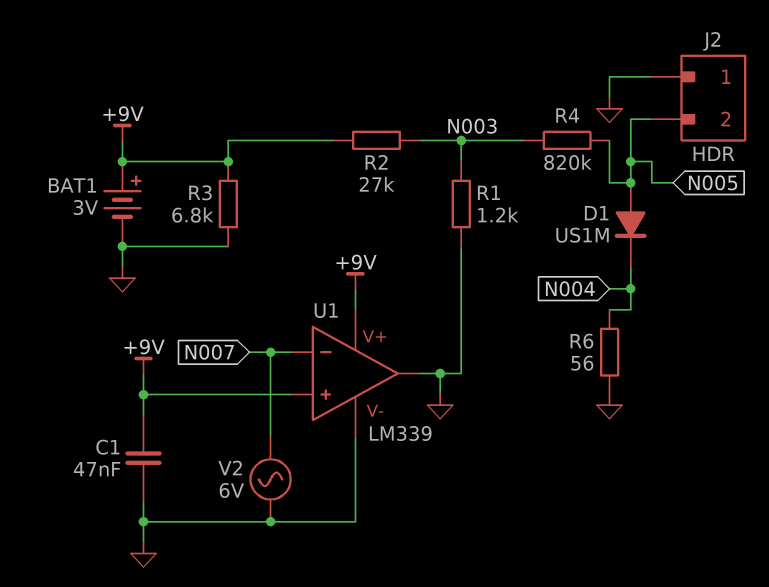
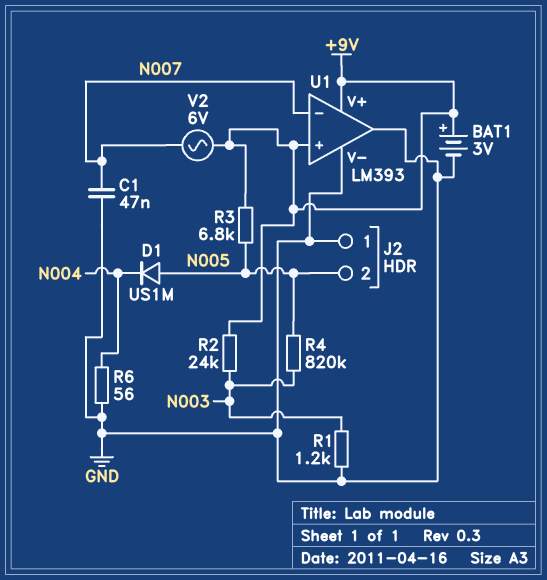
C1: 47nF (+9V, GND) -> 47nF (GND, N007)
R2: 27k (+9V, N003) -> 24k (+9V, N003)
R3: 6.8k (+9V, GND) -> 6.8k (+9V, N005)
U1: LM339 -> LM393
V2: AC 6V (GND, N007) -> AC 6V (+9V, N007)

